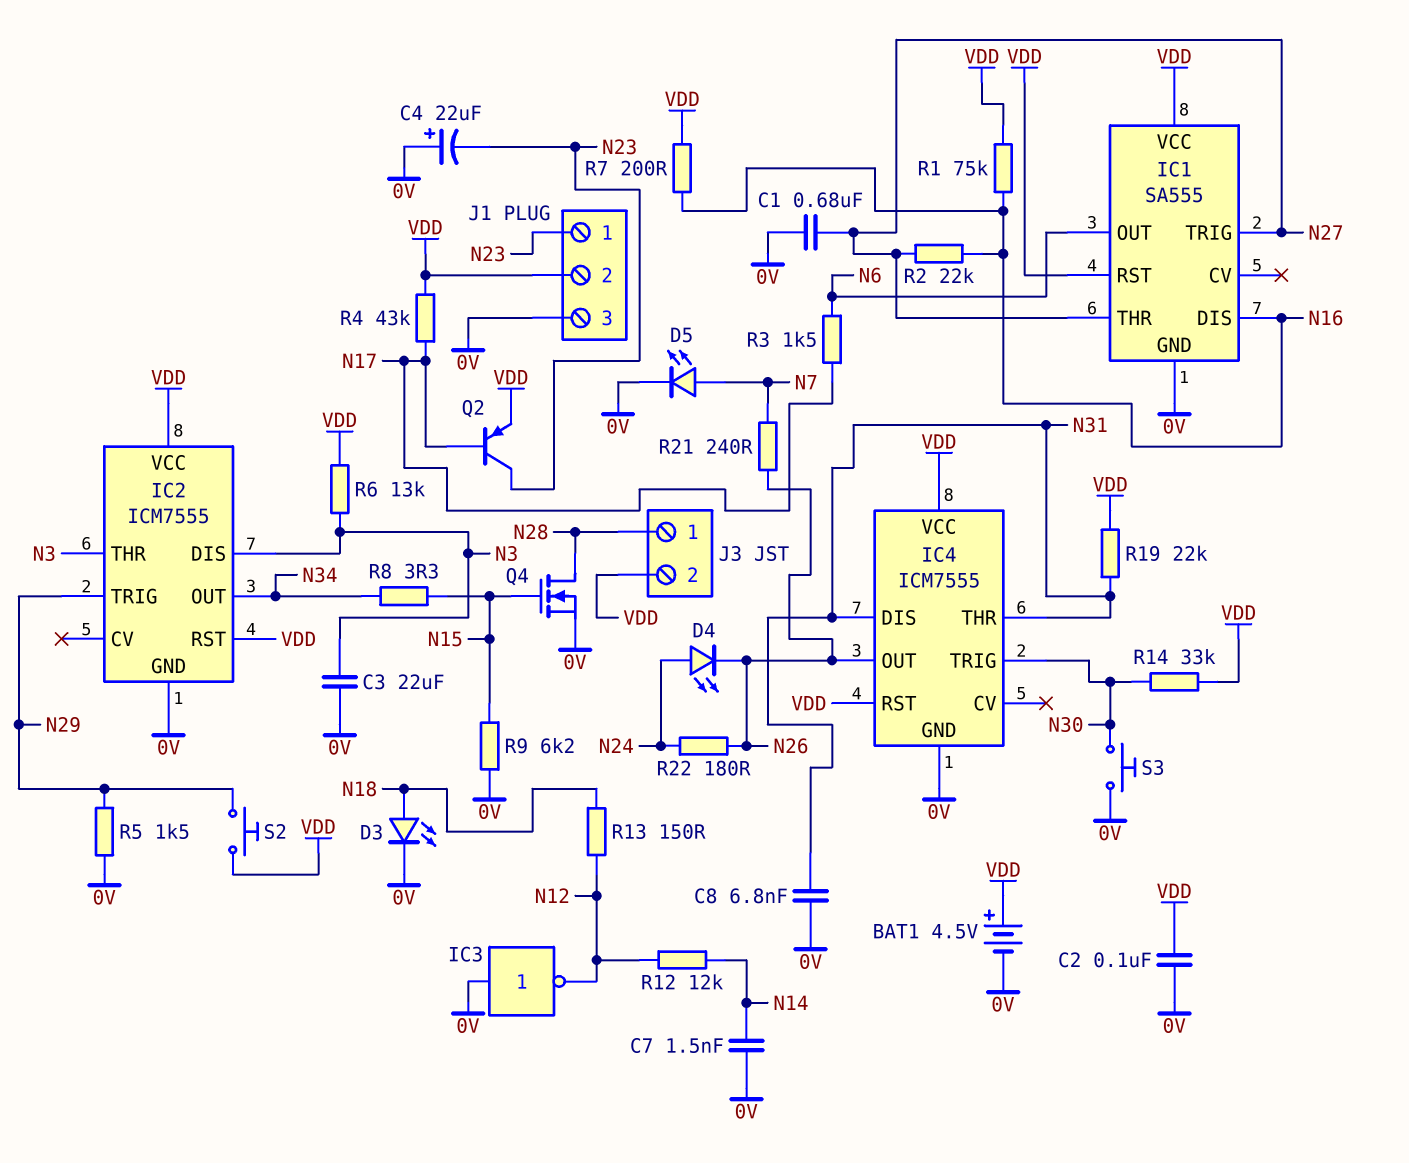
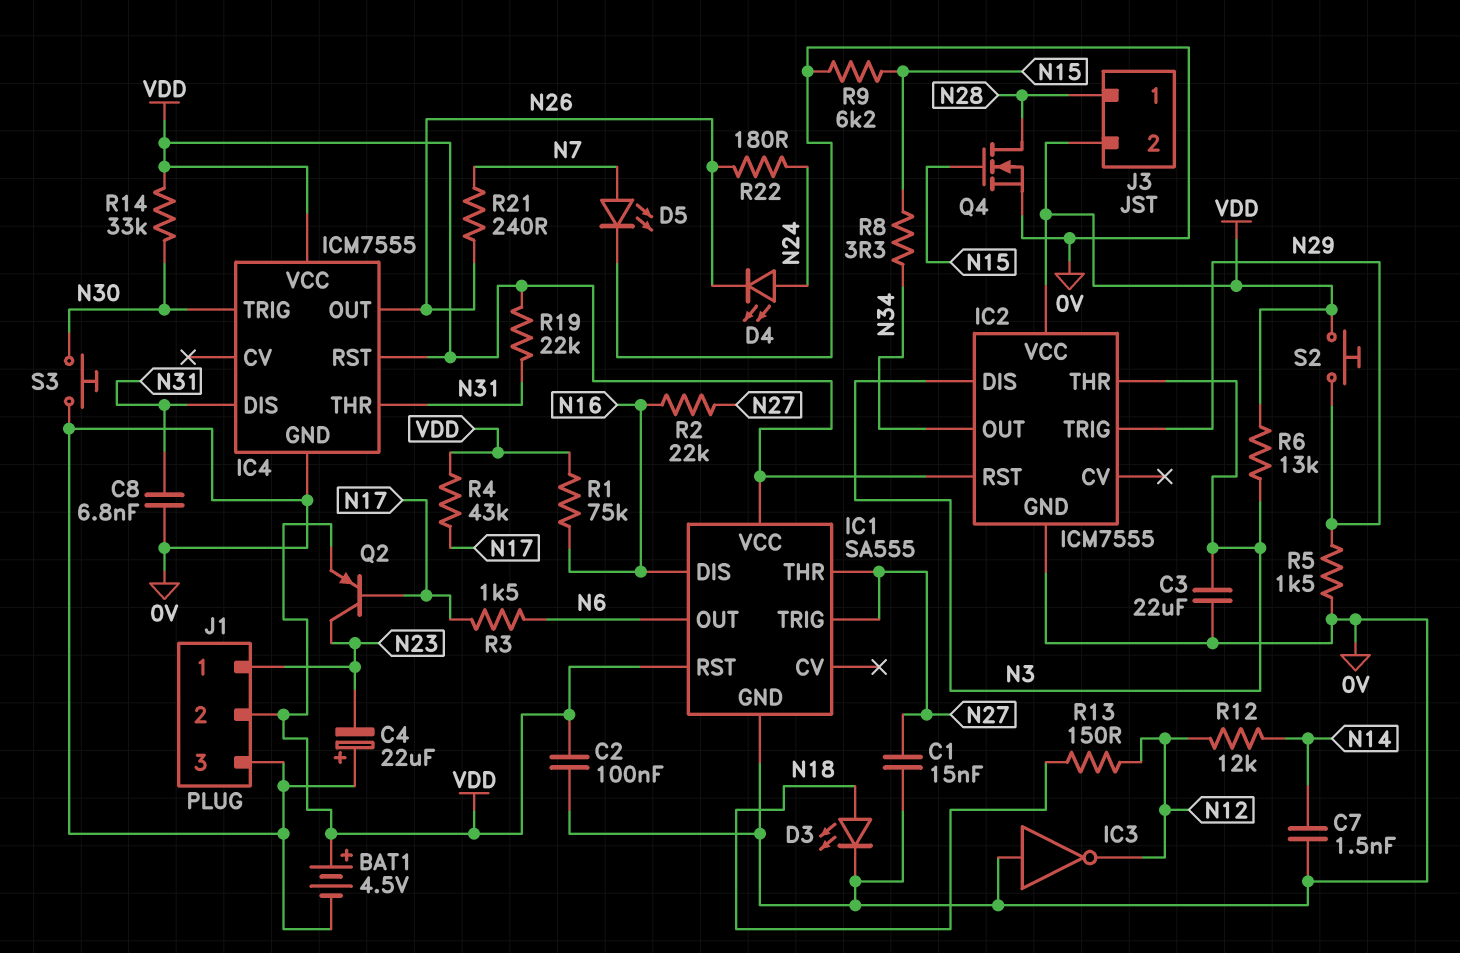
C1: 680nF (0V, N27) -> 15nF (0V, N27)
R7: 200 (N16, VDD) -> none

